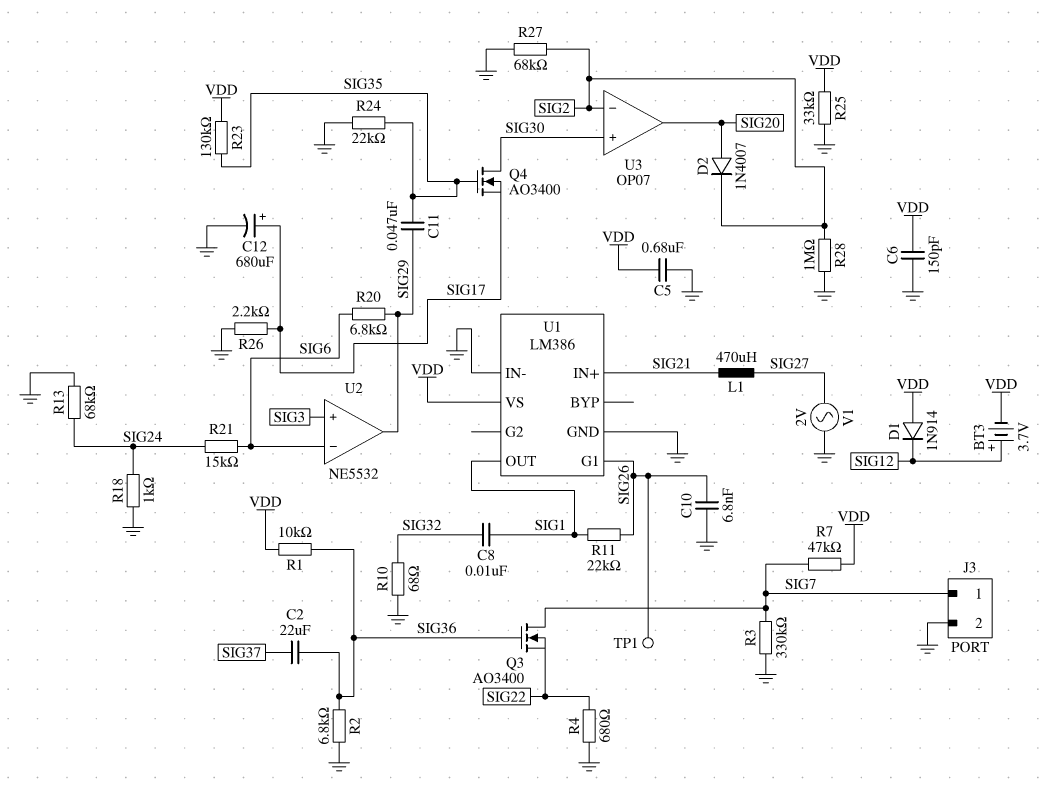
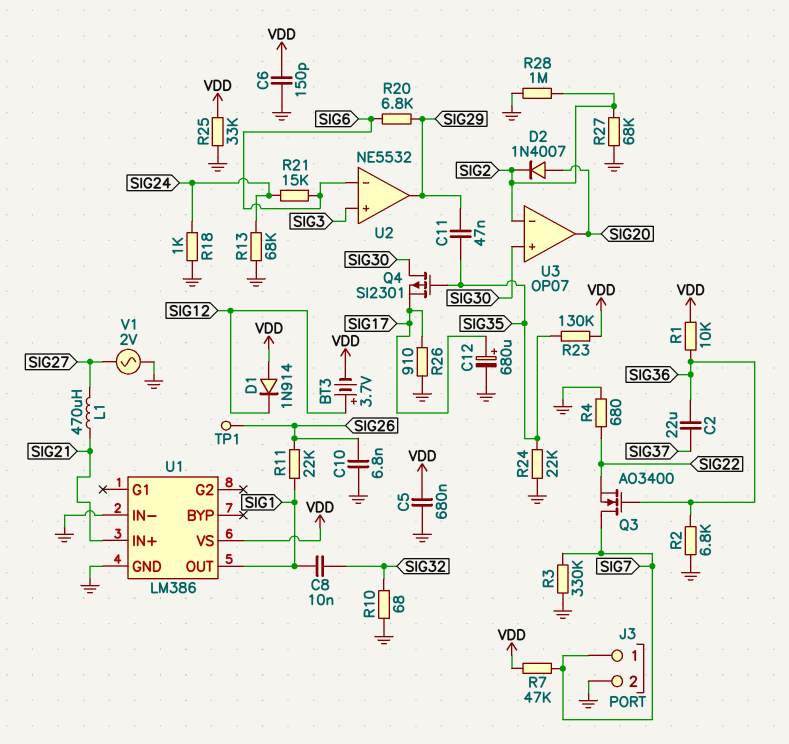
Q4: NMOS AO3400 (G SIG35, D SIG30, S SIG17) -> PMOS SI2301 (G SIG35, D SIG30, S SIG17)
R26: 2.2k (GND, SIG17) -> 910 (GND, SIG17)
U1 pin G1: SIG26 -> none

